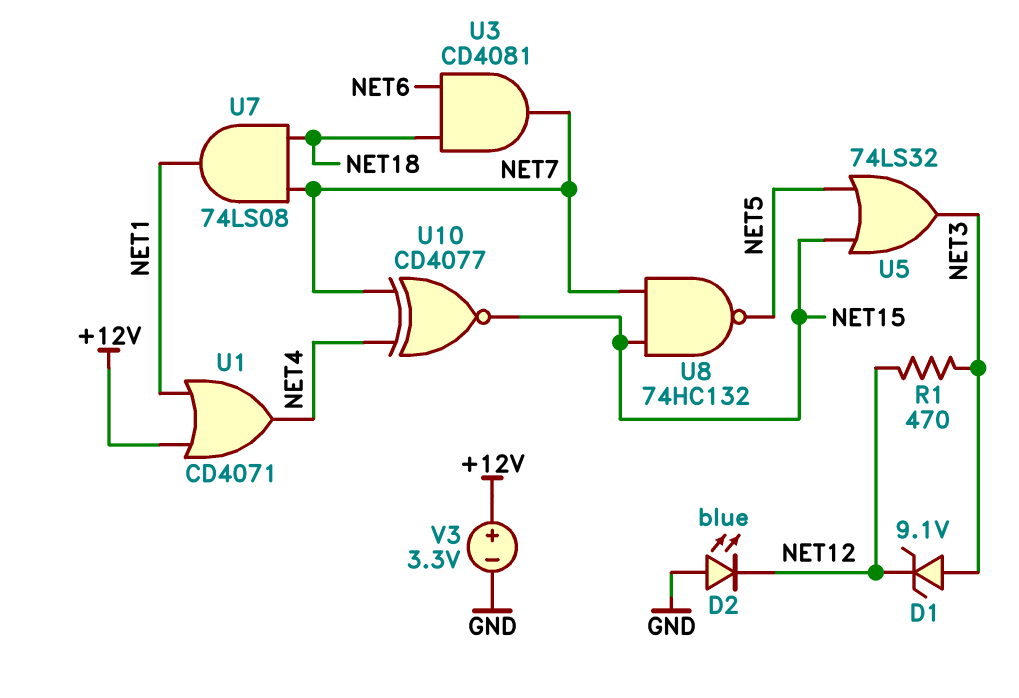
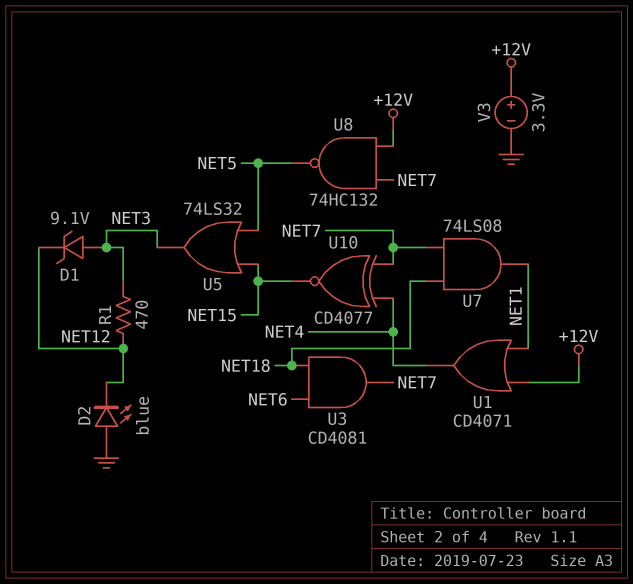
U8: NAND 74HC132 (in NET7, in NET15, out NET5) -> NAND 74HC132 (in +12V, in NET7, out NET5)

